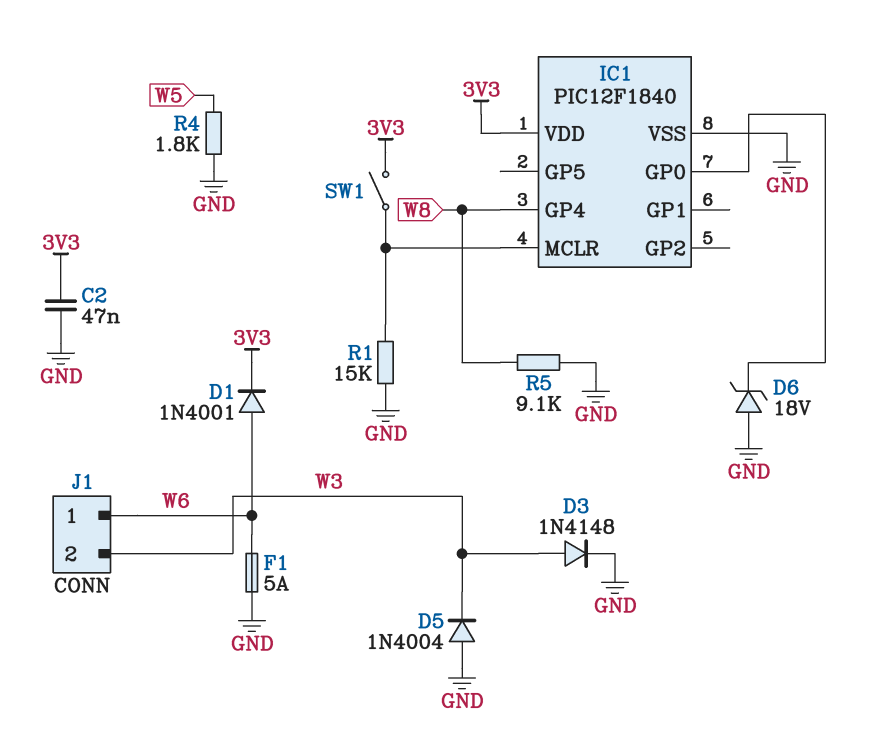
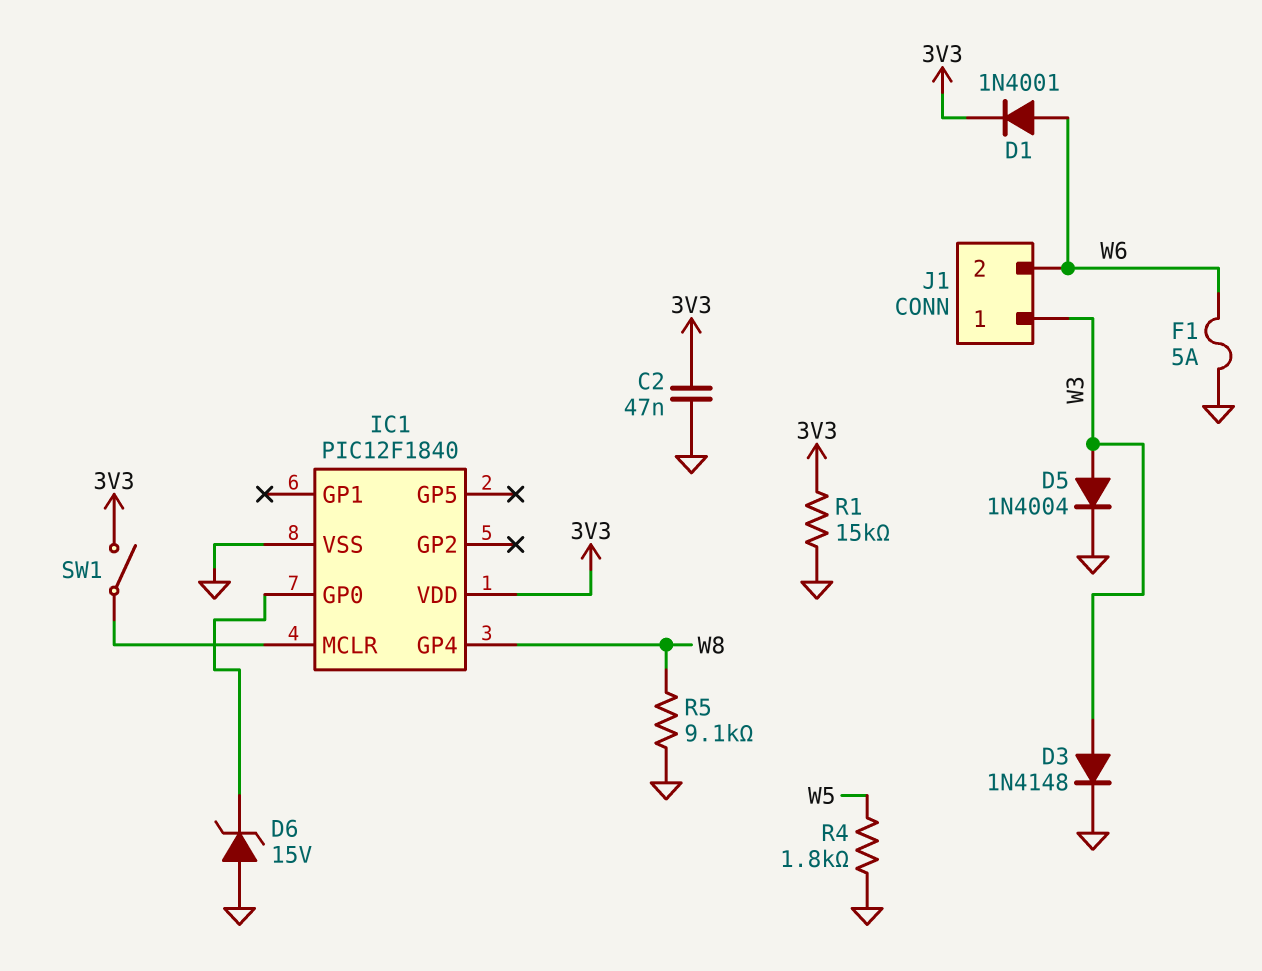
D5: diode 1N4004 (A GND, K W3) -> diode 1N4004 (A W3, K GND)
D6: zener 18V (A GND, K IC1/GP0) -> zener 15V (A GND, K IC1/GP0)
J1 pin 1: W6 -> W3
J1 pin 2: W3 -> W6
R1: 15k (GND, IC1/MCLR) -> 15k (3V3, GND)

